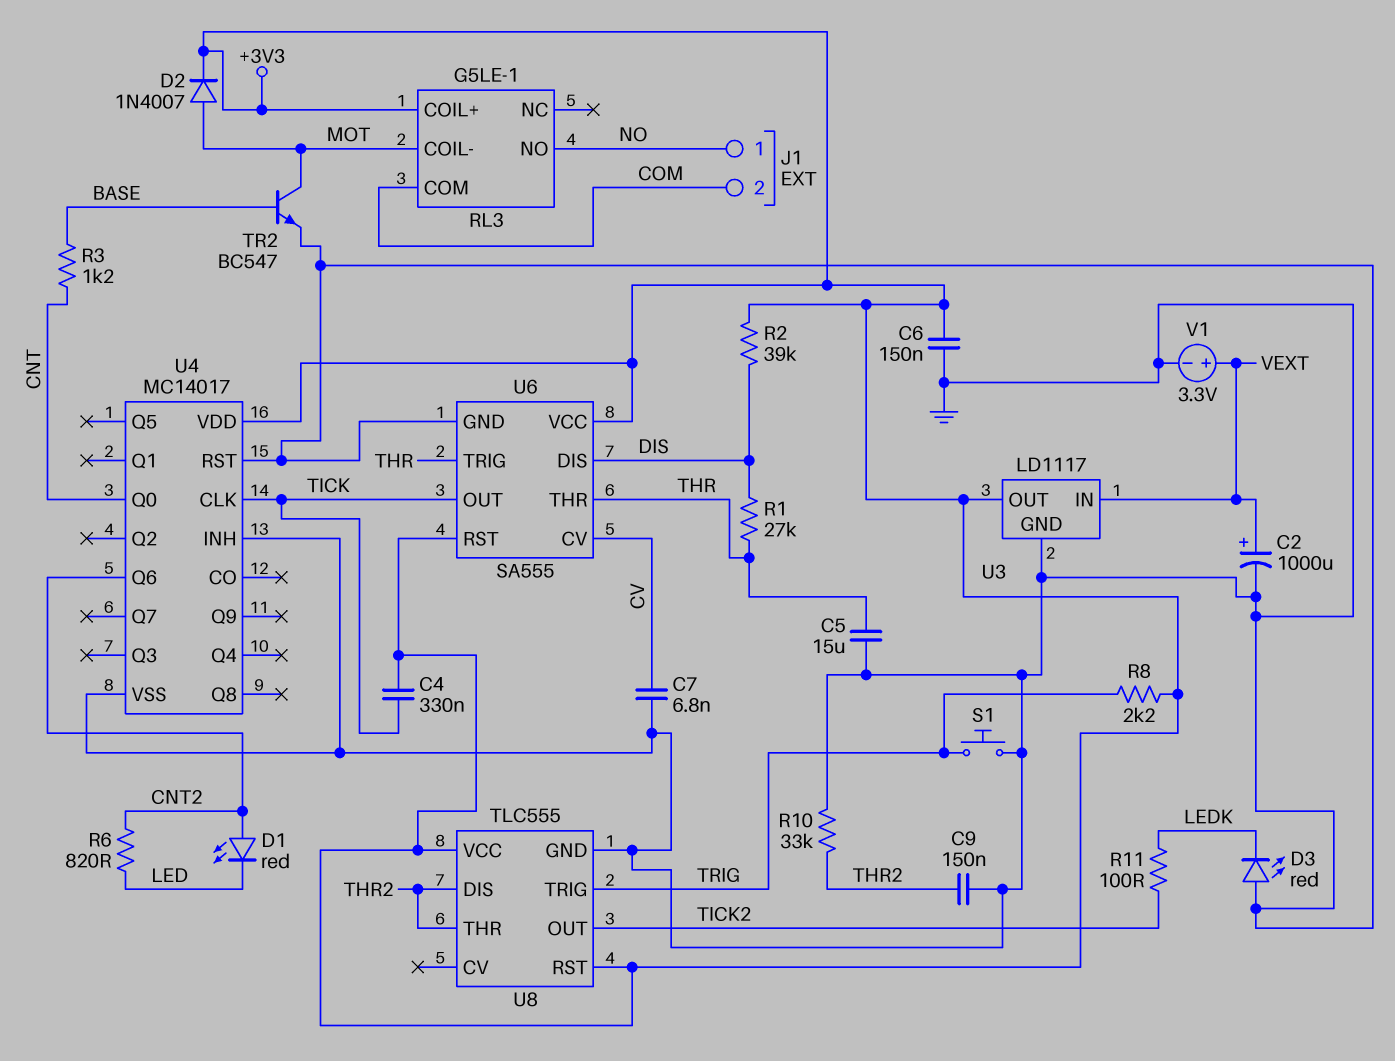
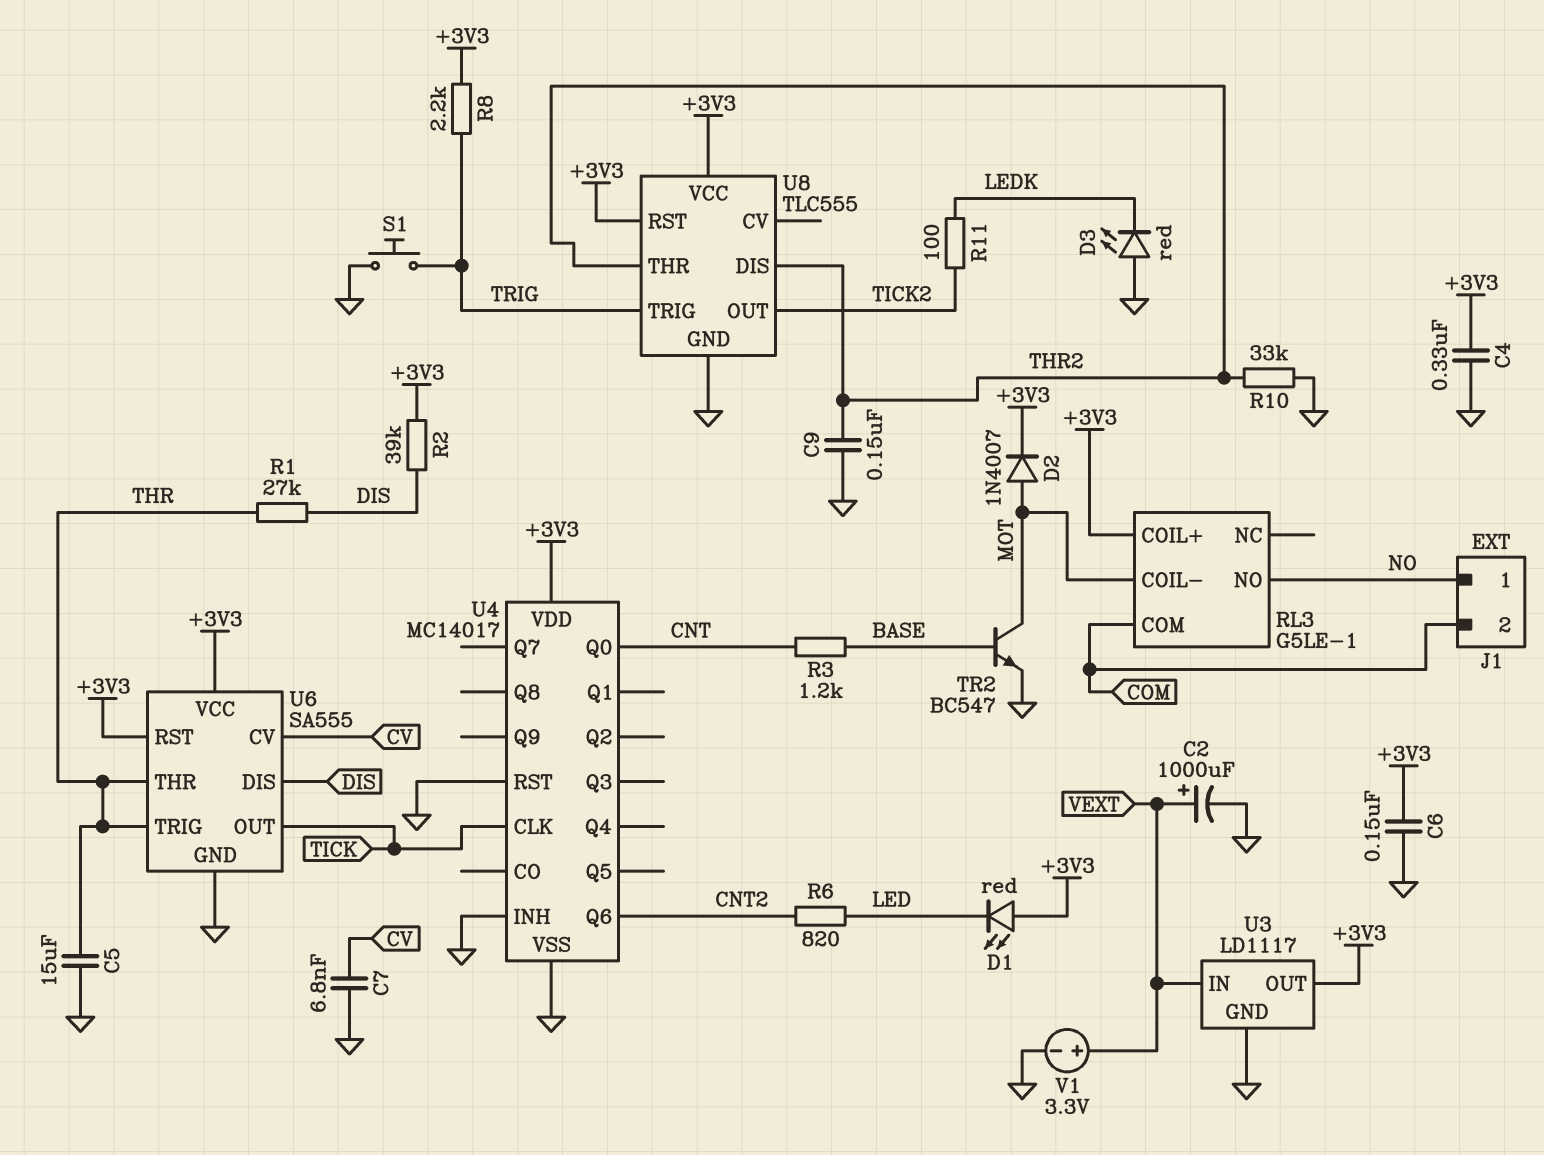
C4: 330nF (+3V3, TICK) -> 330nF (+3V3, GND)
D1: LED red (A CNT2, K LED) -> LED red (A +3V3, K LED)

